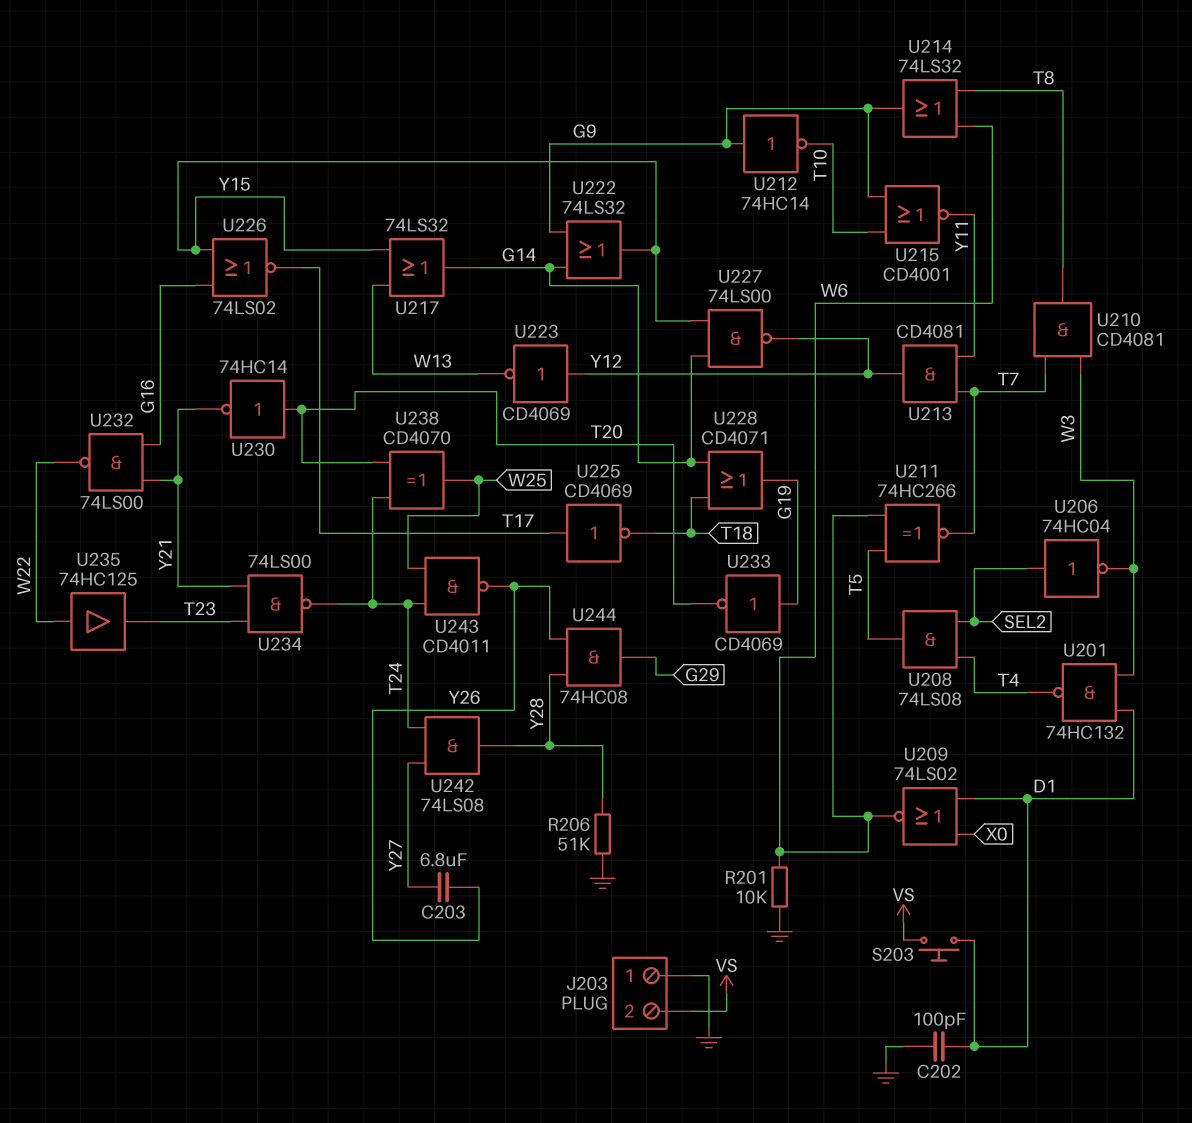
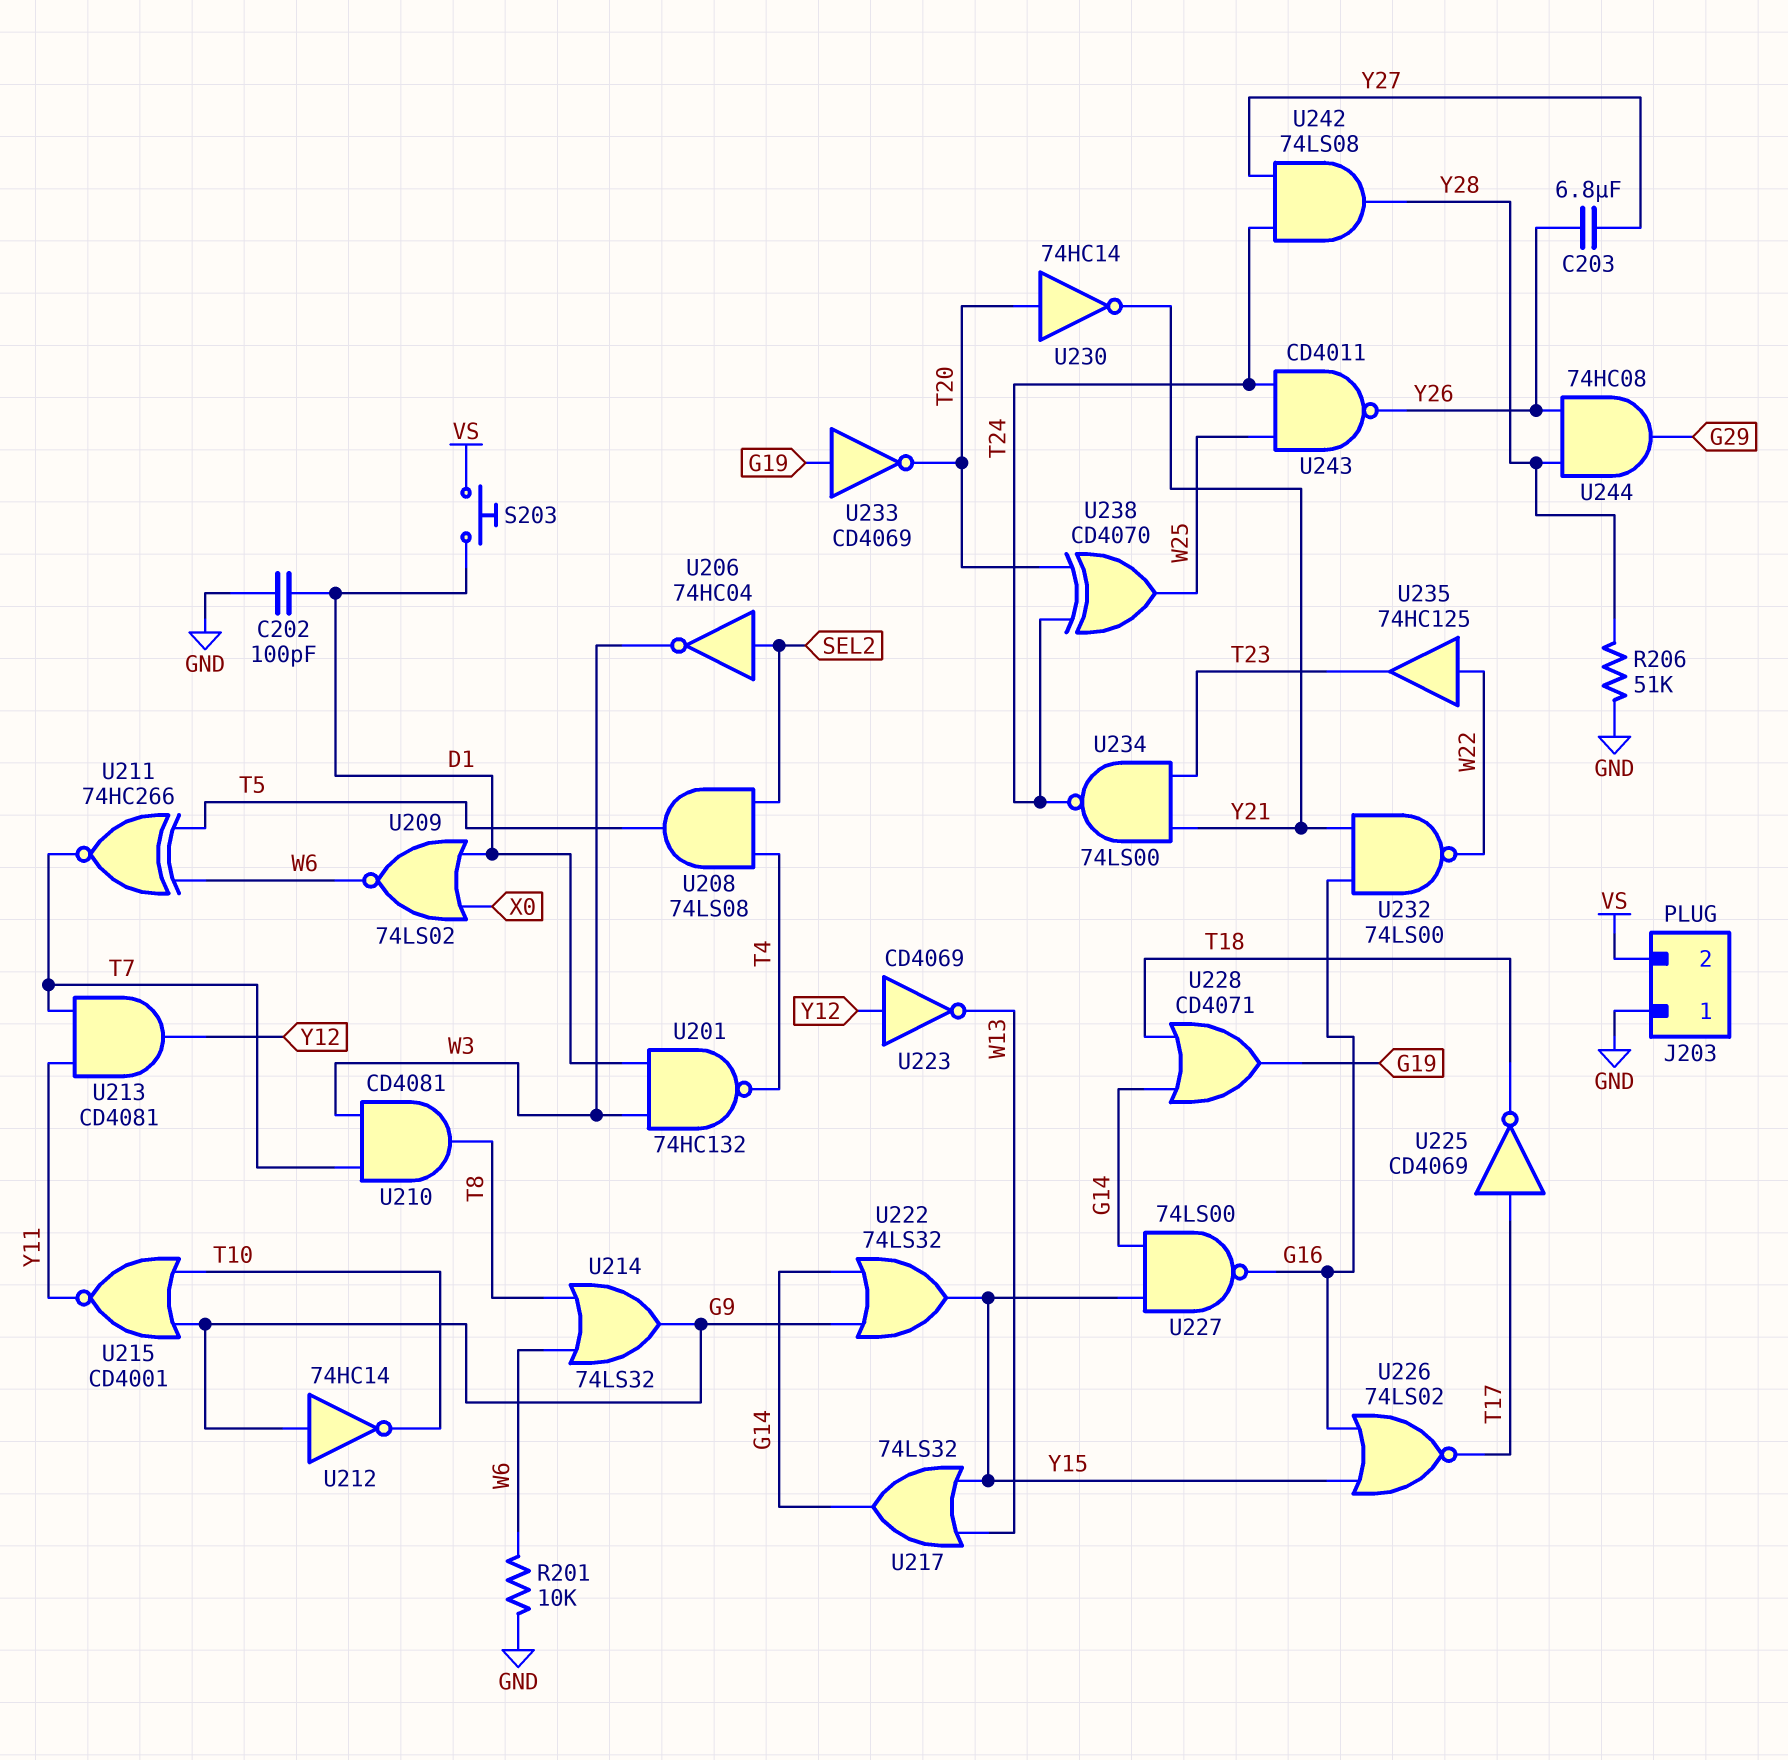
U227: NAND 74LS00 (in G14, in Y15, out Y12) -> NAND 74LS00 (in G14, in Y15, out G16)

